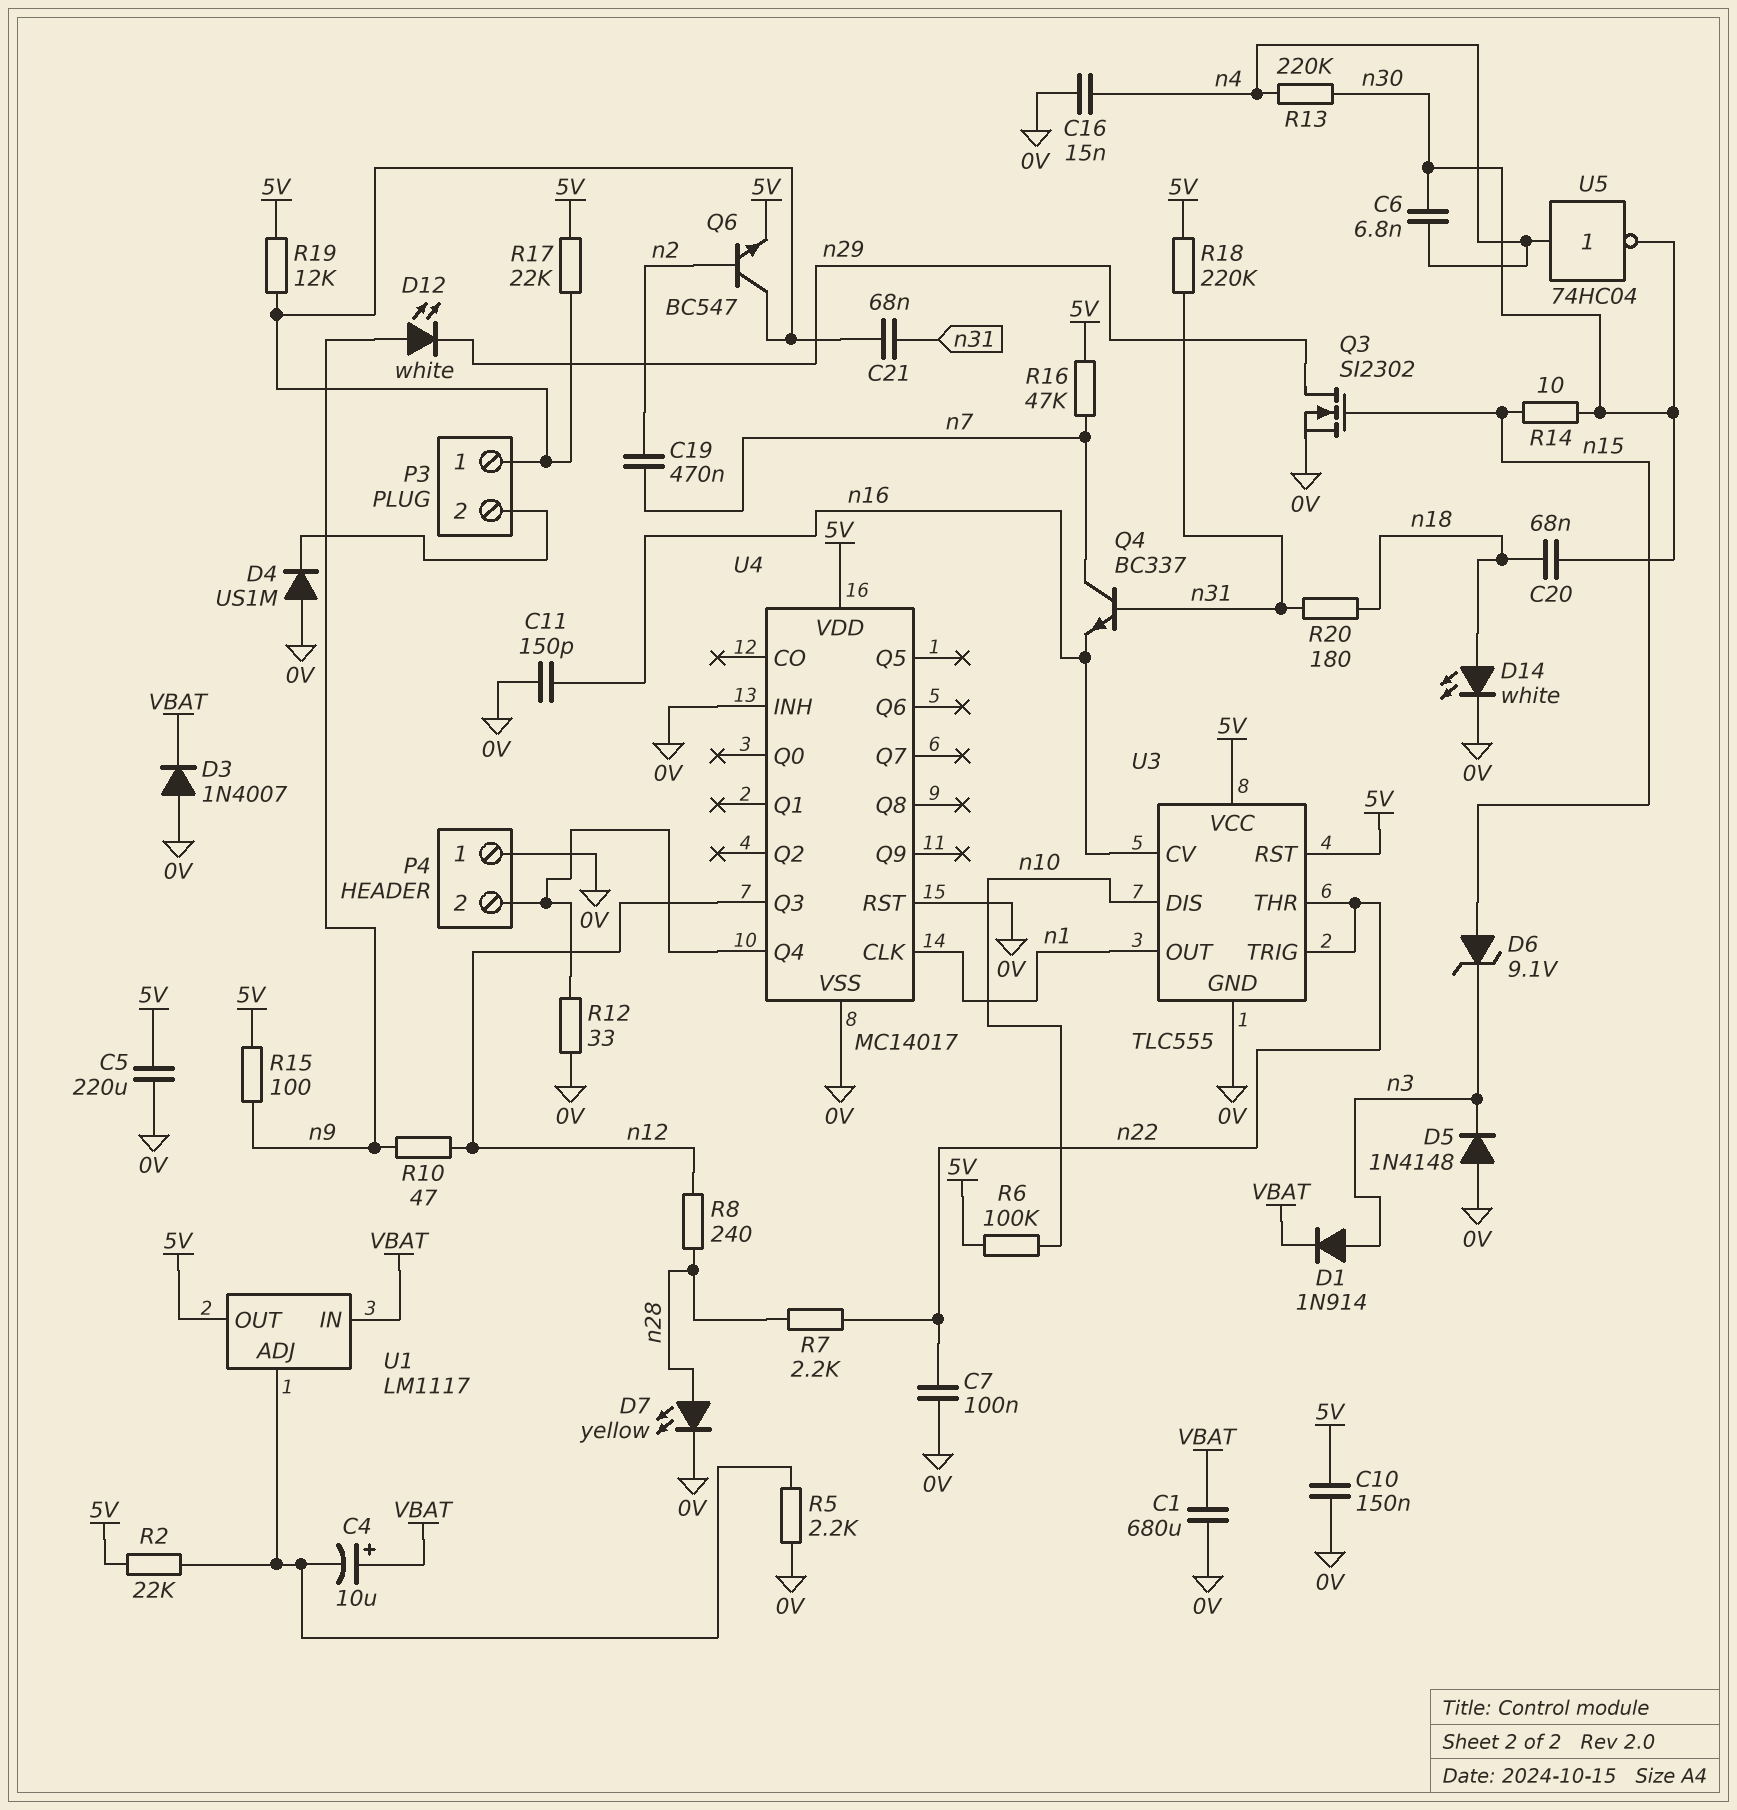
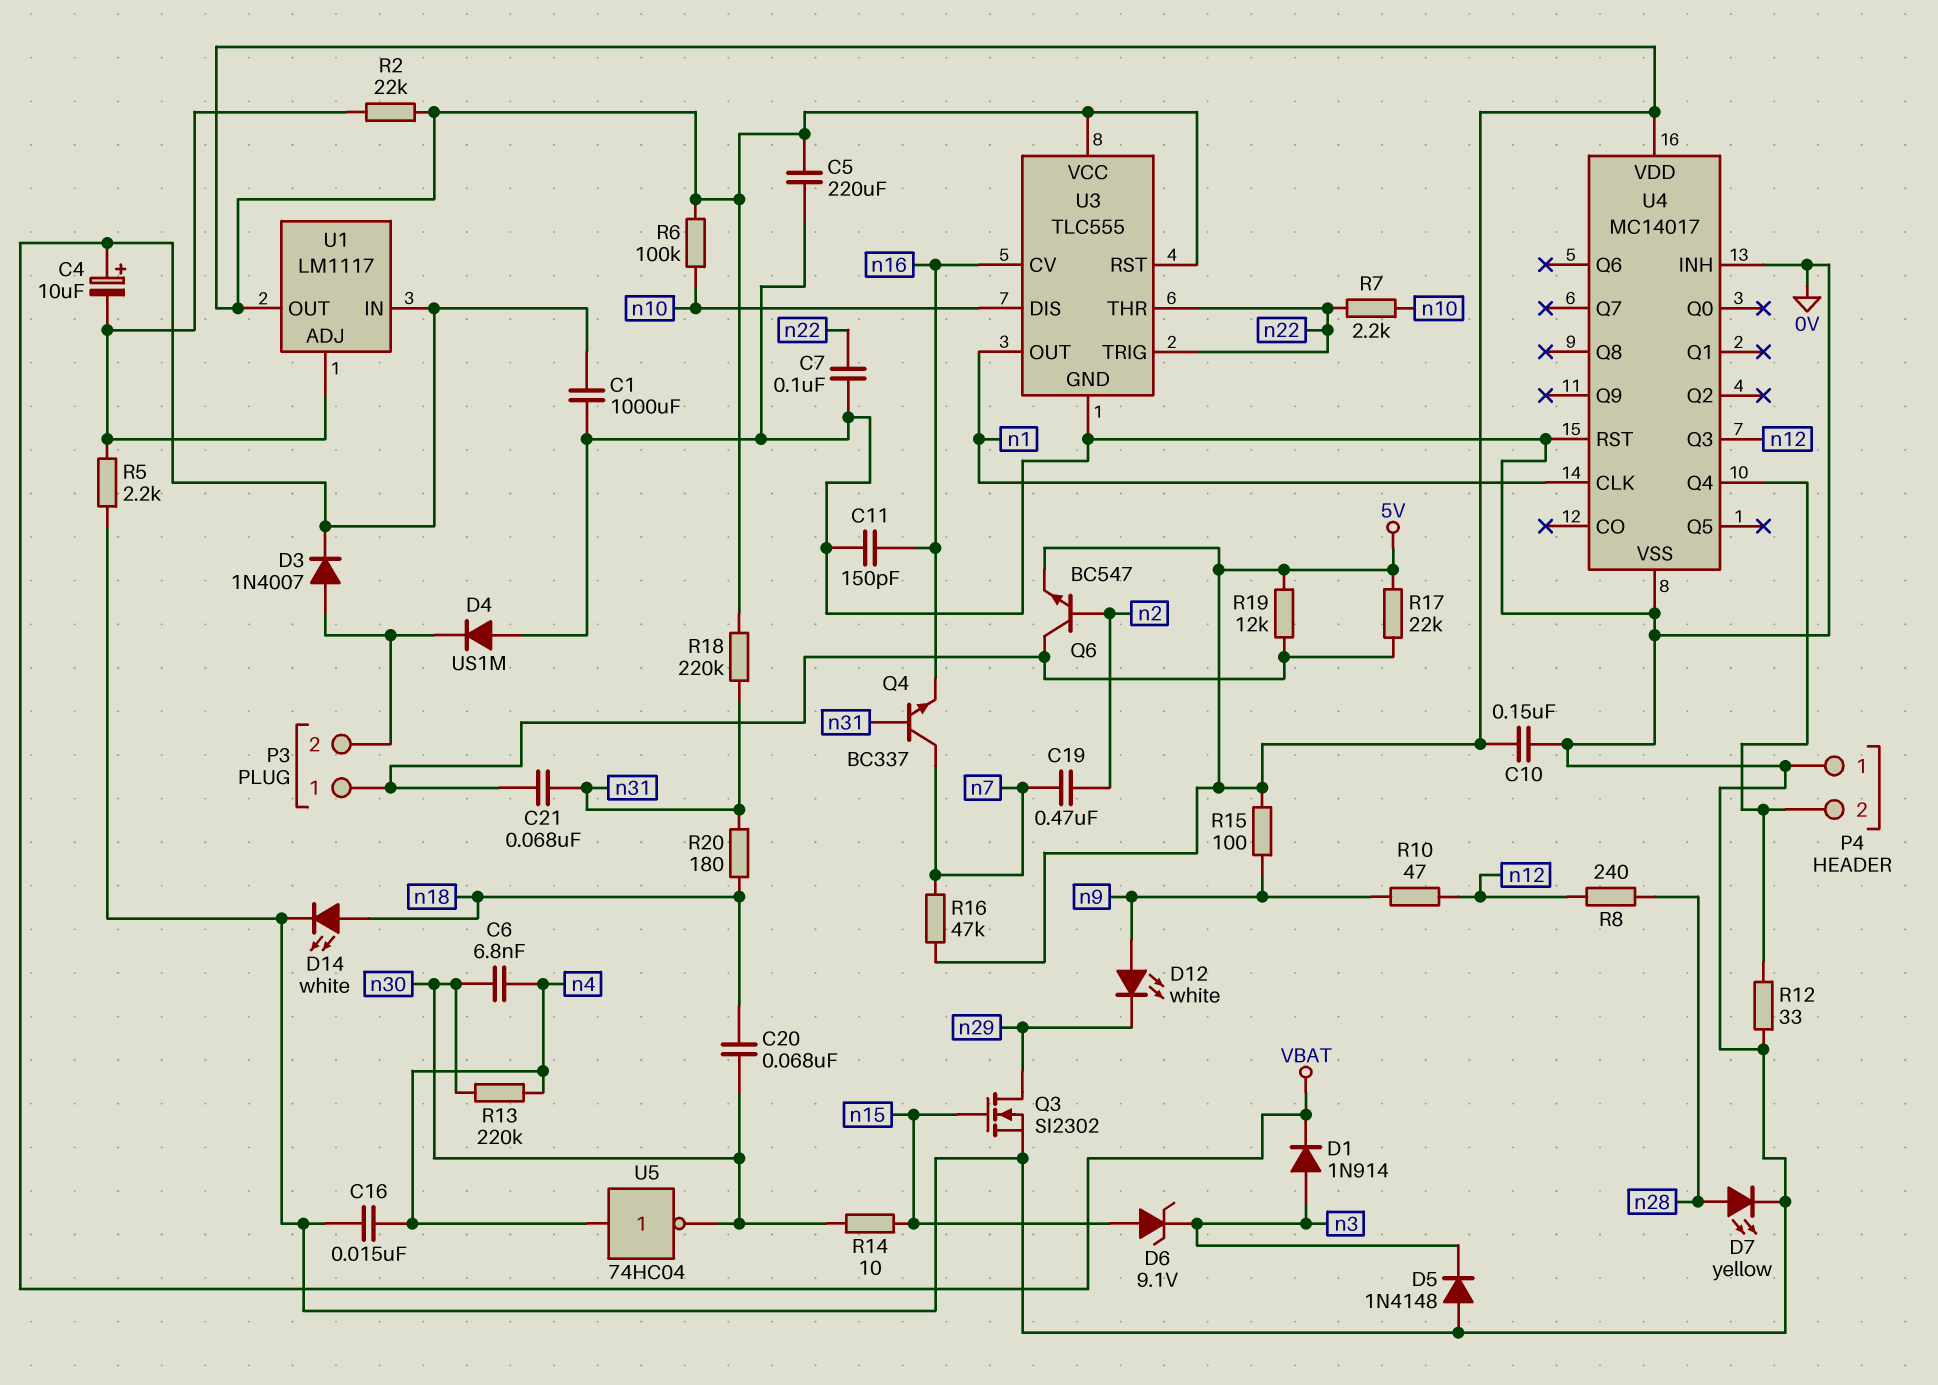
C1: 680uF (0V, VBAT) -> 1000uF (0V, VBAT)
D3: diode 1N4007 (A 0V, K VBAT) -> diode 1N4007 (A P3/2, K VBAT)
R7: 2.2k (n22, n28) -> 2.2k (n10, n22)

